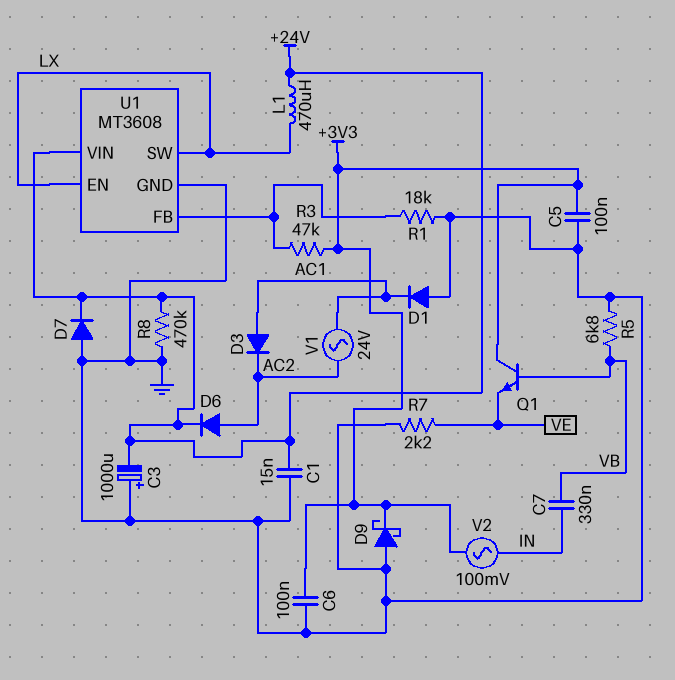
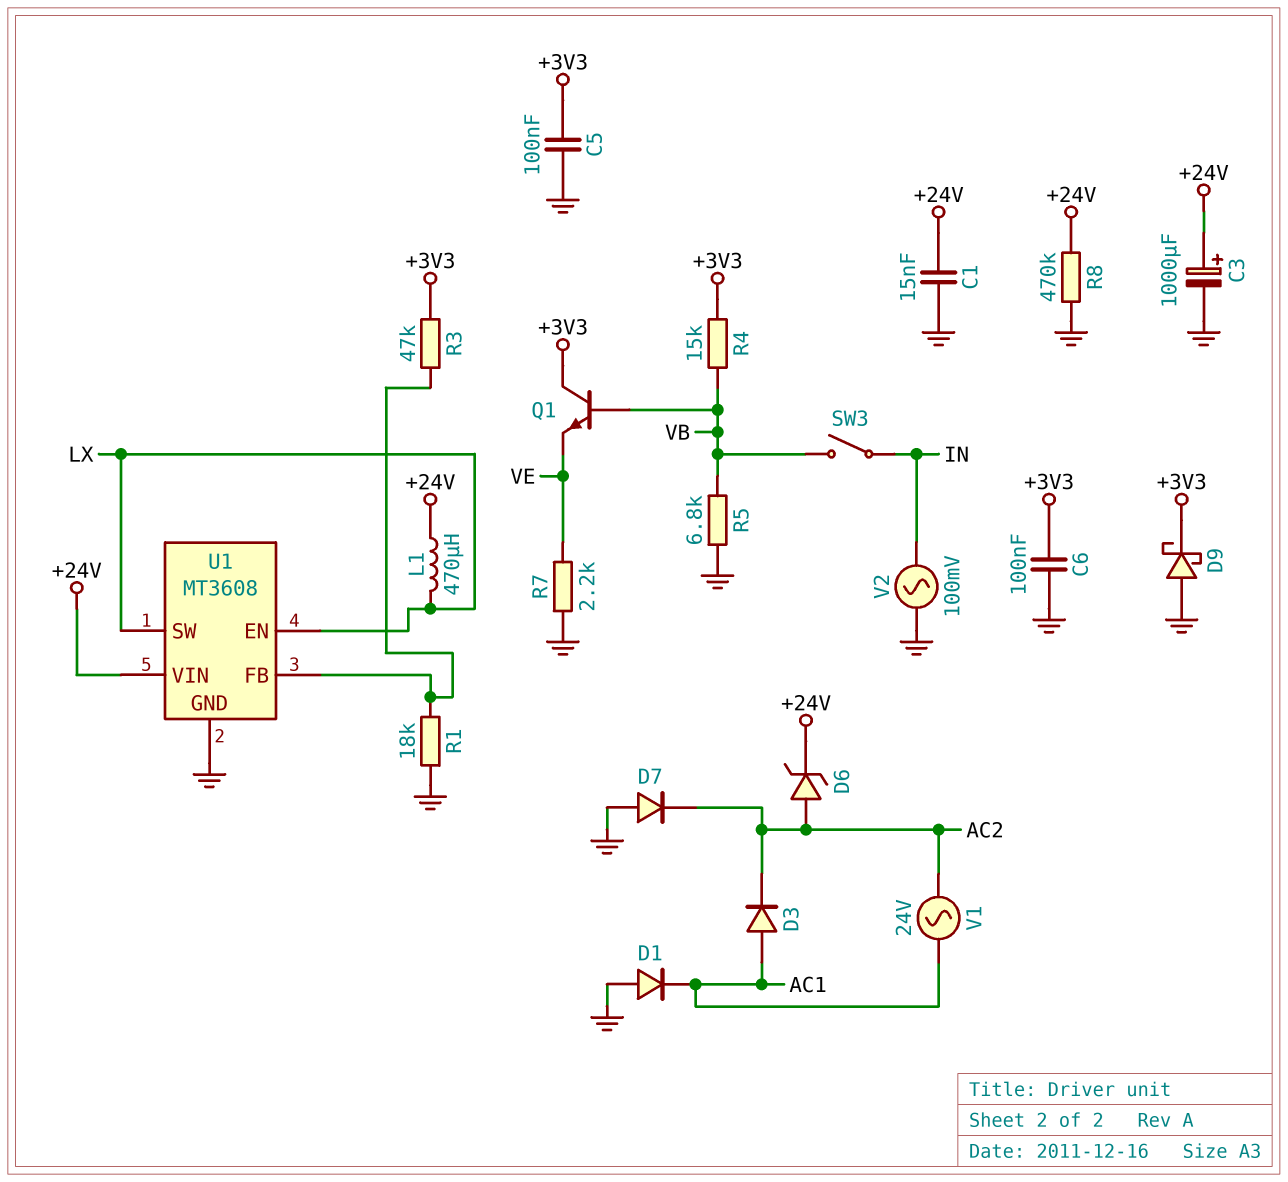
C3: 1000uF (plus GND, minus +24V) -> 1000uF (plus +24V, minus GND)
C7: 330nF (IN, VB) -> none
D6: diode (A AC2, K +24V) -> zener (A AC2, K +24V)
D7: diode (A GND, K +24V) -> diode (A GND, K AC2)
R4: none -> 15k (+3V3, VB)
SW3: none -> switch (IN, VB)
V2: AC 100mV (+3V3, IN) -> AC 100mV (GND, IN)

